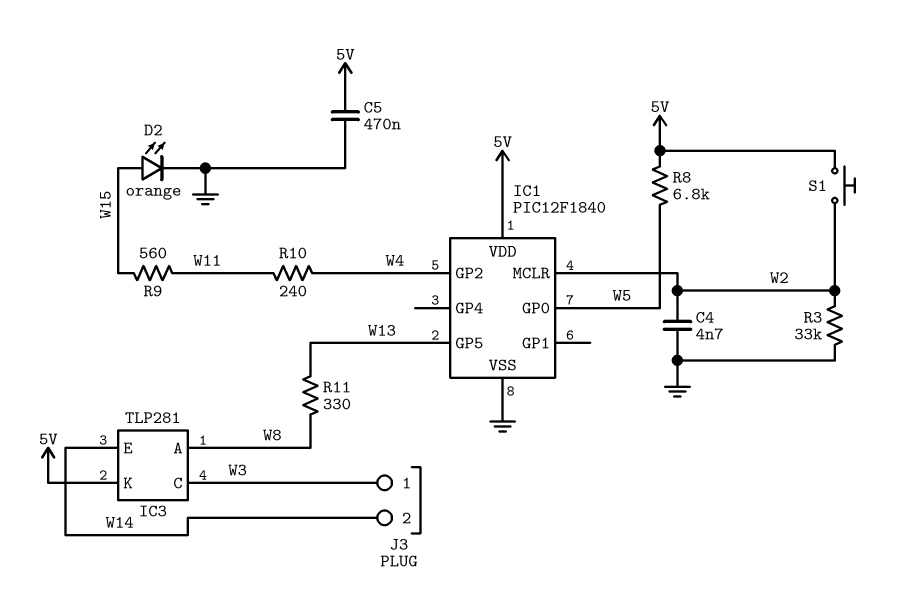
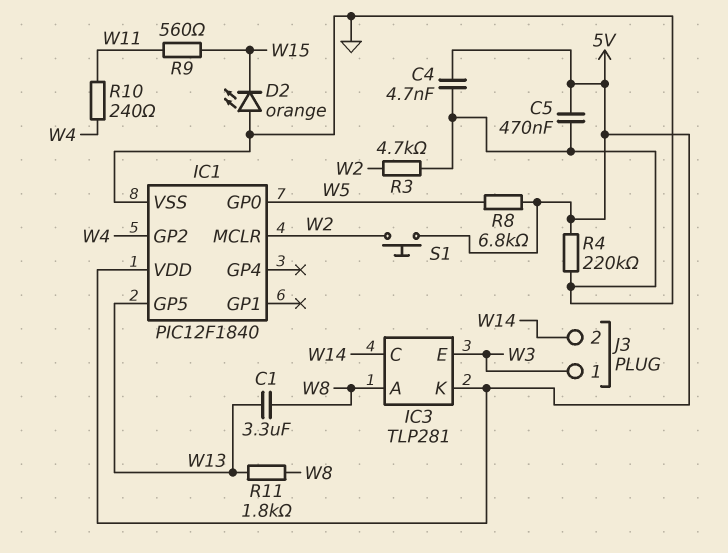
C1: none -> 3.3uF (W8, W13)
C4: 4.7nF (GND, W2) -> 4.7nF (5V, GND)
D2: LED orange (A W15, K GND) -> LED orange (A GND, K W15)
IC3 pin C: W3 -> W14
IC3 pin E: W14 -> W3
R3: 33k (GND, W2) -> 4.7k (GND, W2)
R4: none -> 220k (5V, GND)
R11: 330 (W8, W13) -> 1.8k (W8, W13)

